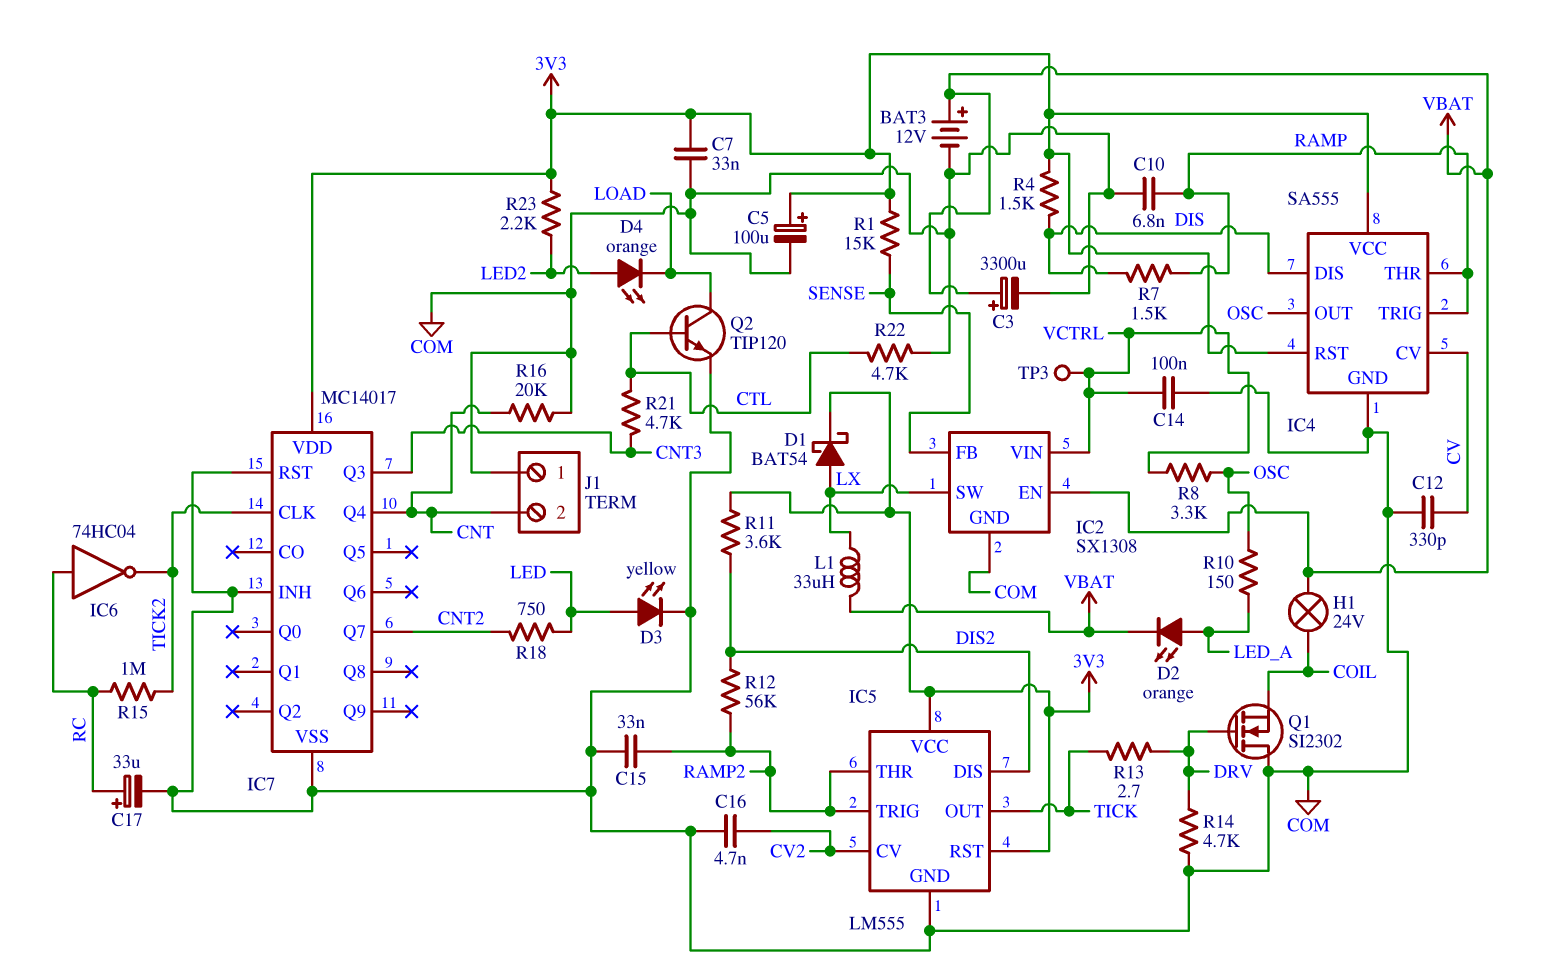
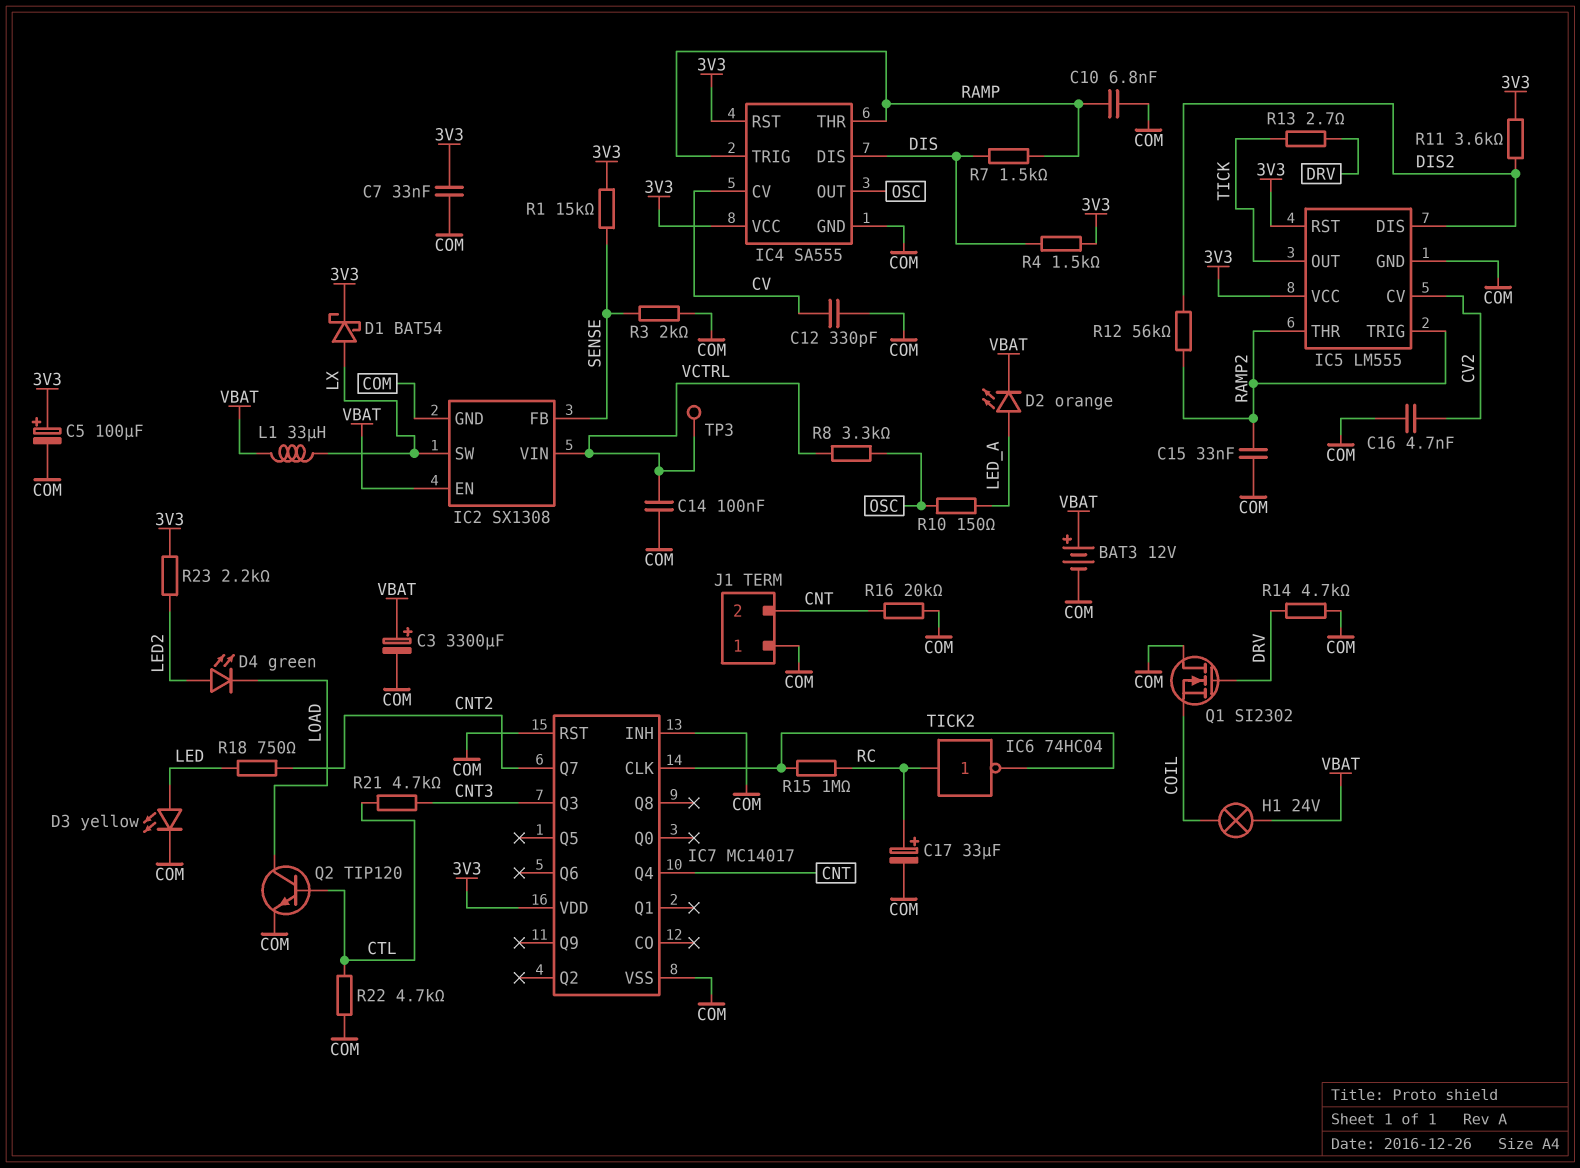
D4: LED orange (A LED2, K LOAD) -> LED green (A LED2, K LOAD)
R3: none -> 2k (COM, SENSE)

